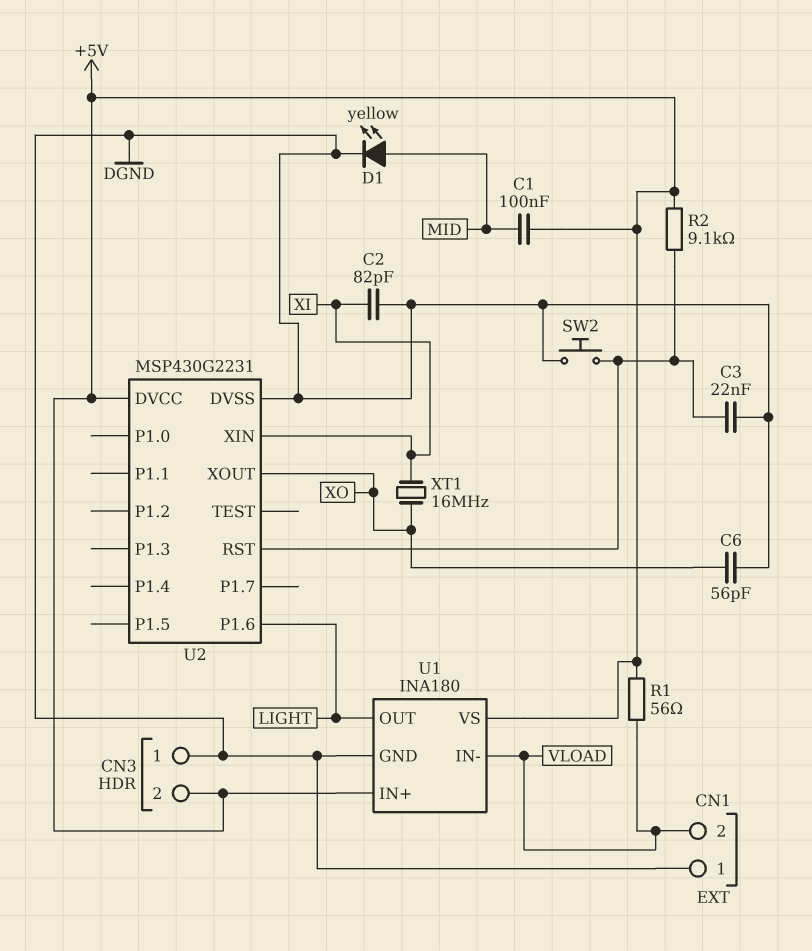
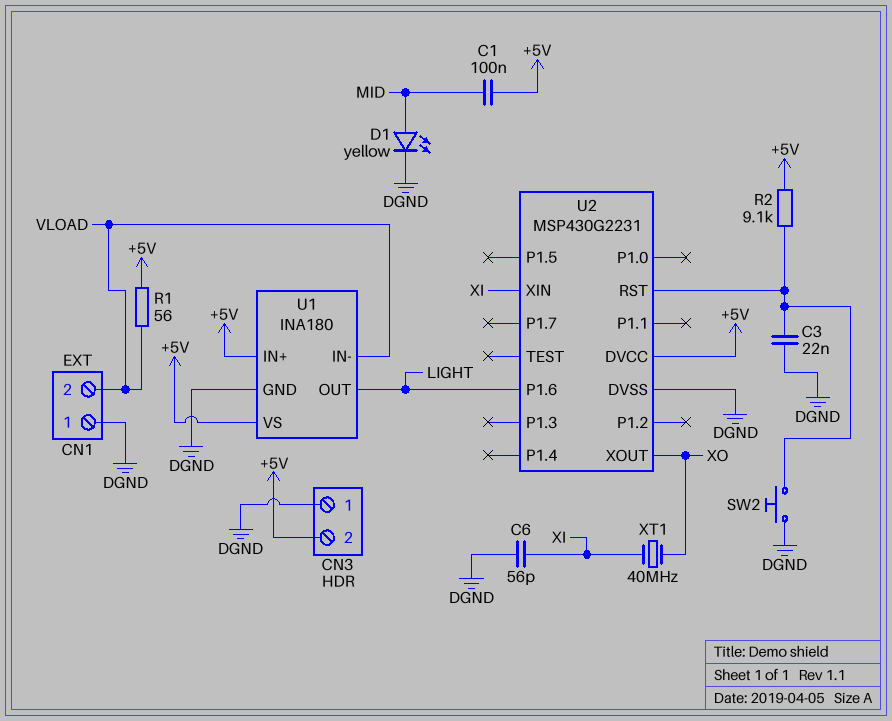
C2: 82pF (DGND, XI) -> none
C6: 56pF (DGND, XO) -> 56pF (DGND, XI)
XT1: 16MHz (XI, XO) -> 40MHz (XI, XO)

